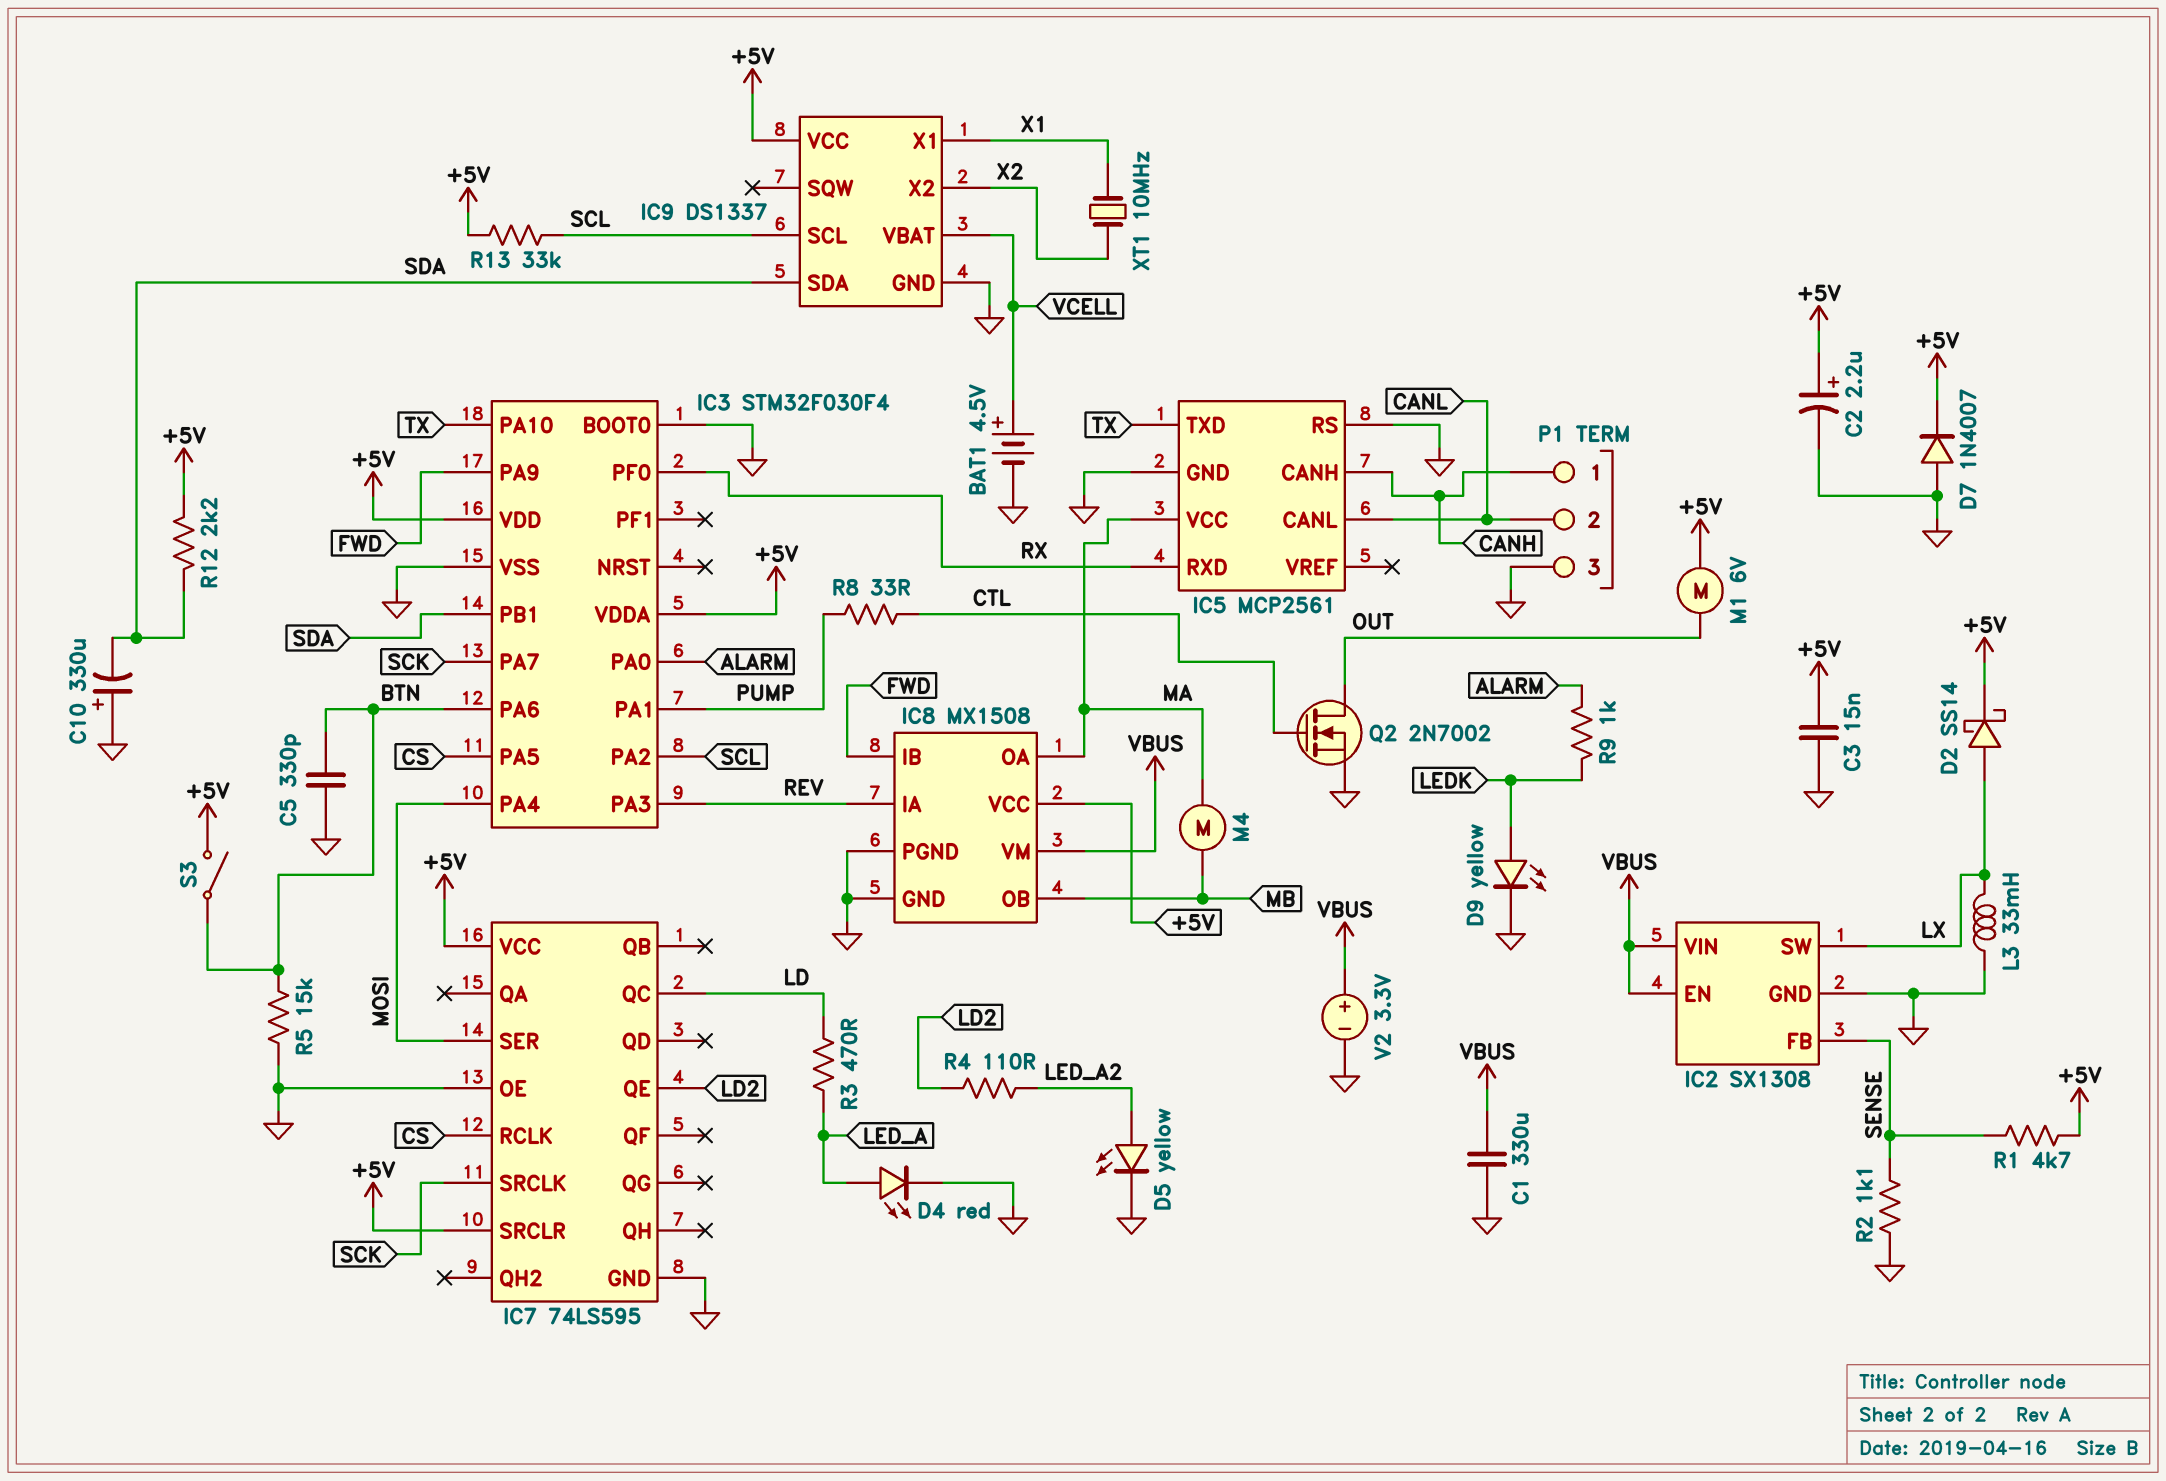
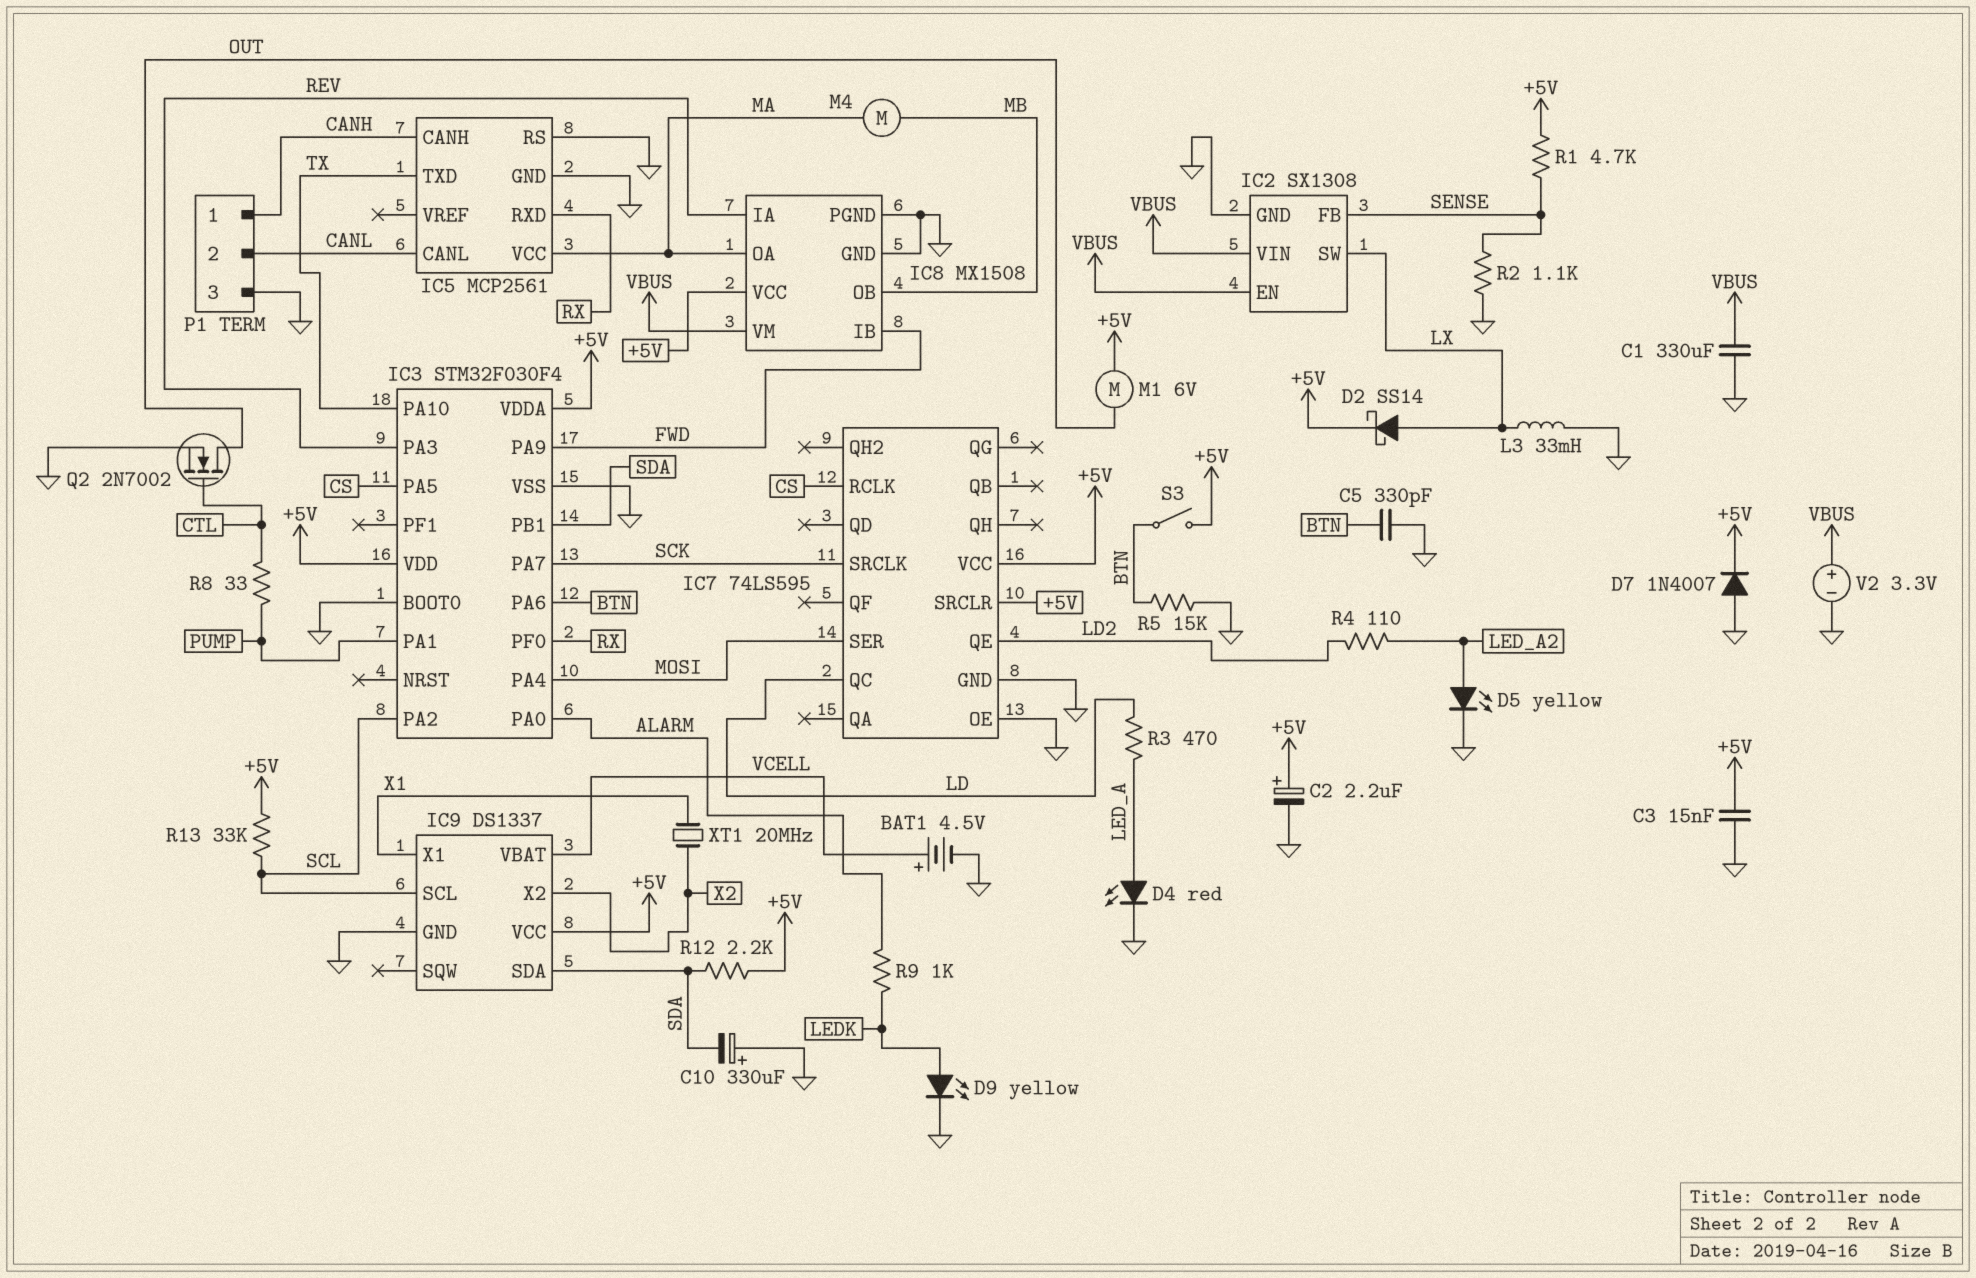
XT1: 10MHz (X1, X2) -> 20MHz (X1, X2)

